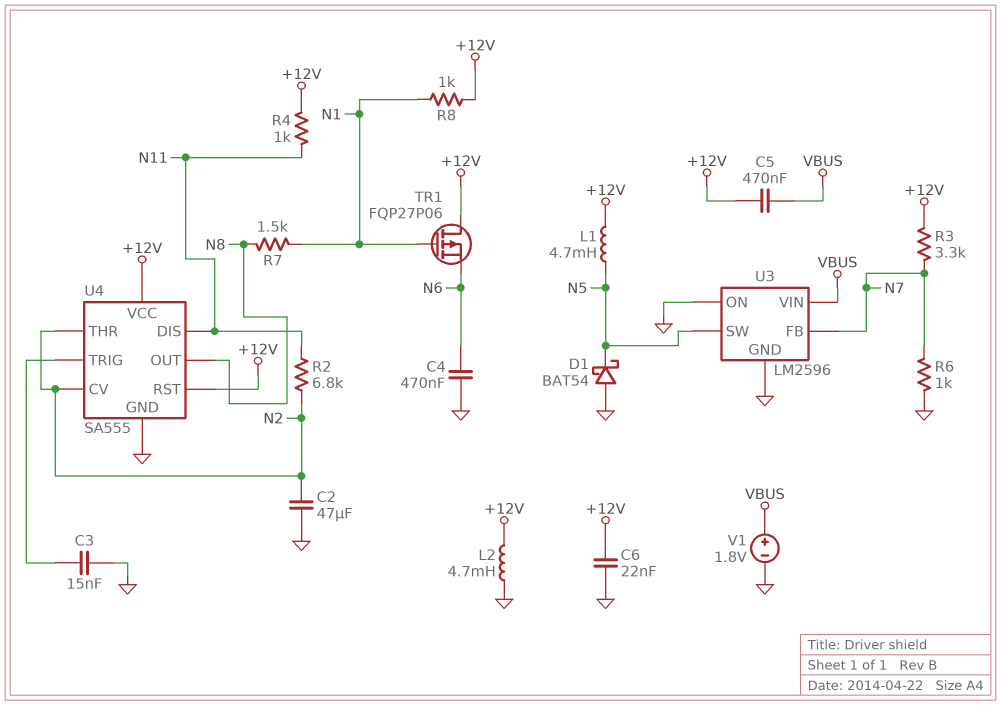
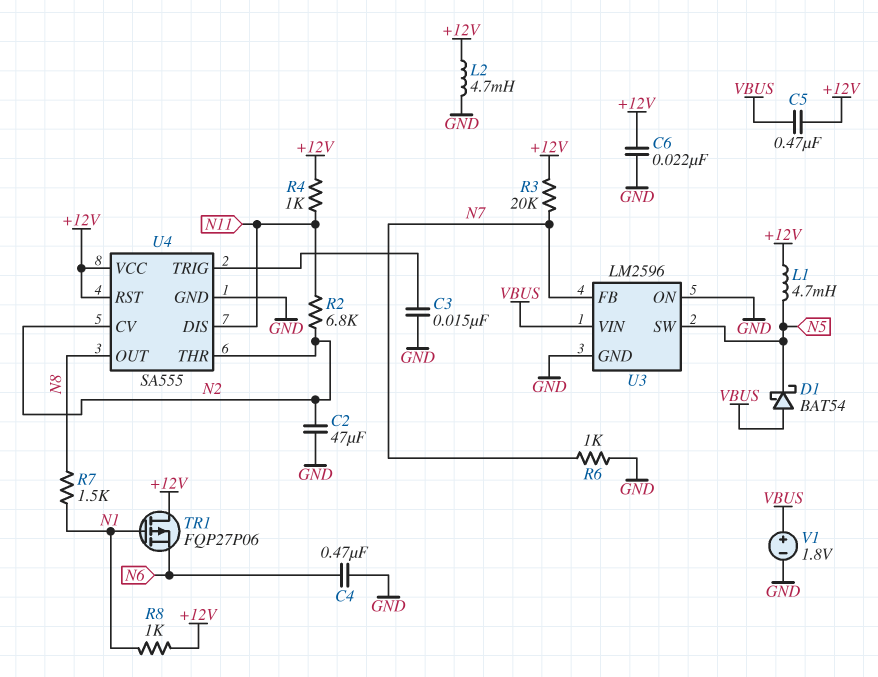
D1: schottky BAT54 (A GND, K N5) -> schottky BAT54 (A VBUS, K N5)
R3: 3.3k (+12V, N7) -> 20k (+12V, N7)

